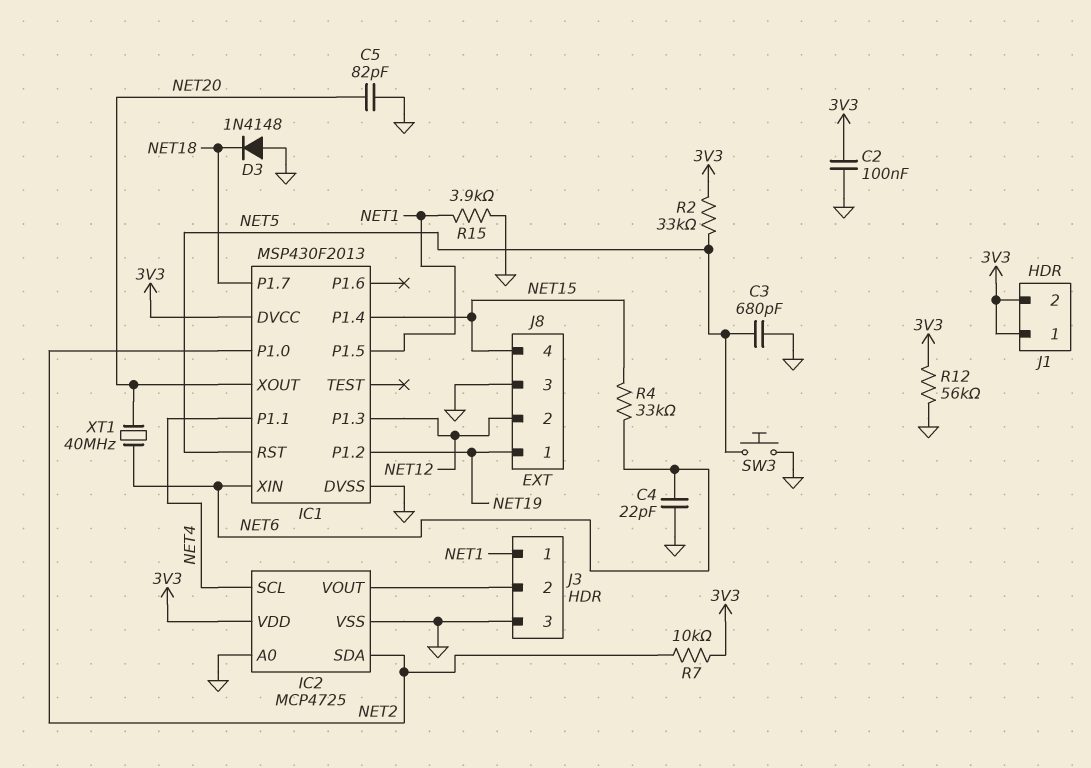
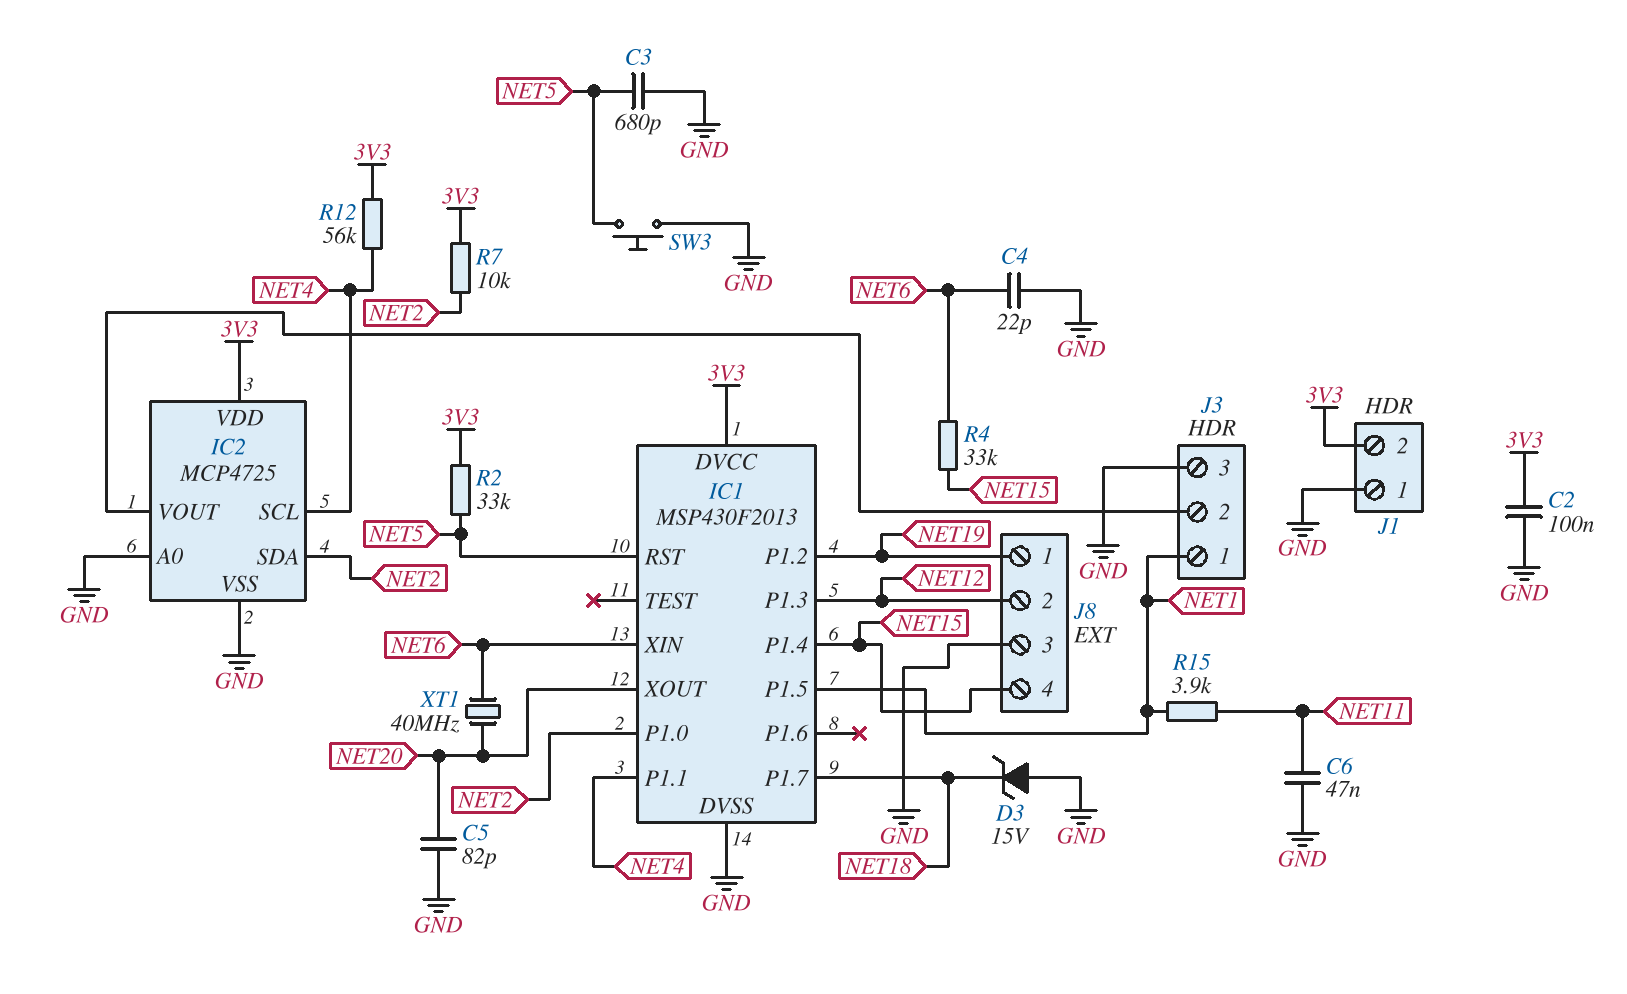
C6: none -> 47nF (GND, NET11)
D3: diode 1N4148 (A GND, K NET18) -> zener 15V (A GND, K NET18)
J1 pin 1: 3V3 -> GND
R12: 56k (3V3, GND) -> 56k (3V3, NET4)
R15: 3.9k (GND, NET1) -> 3.9k (NET1, NET11)

